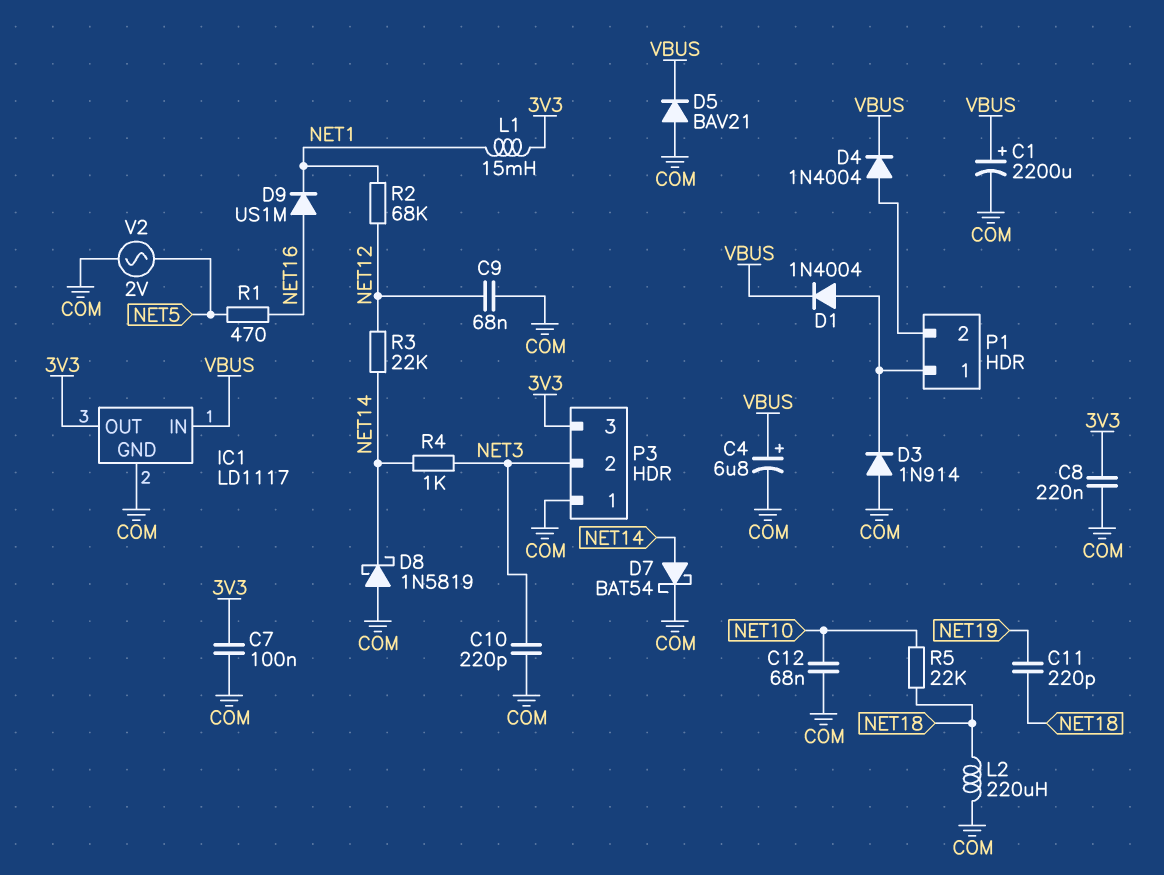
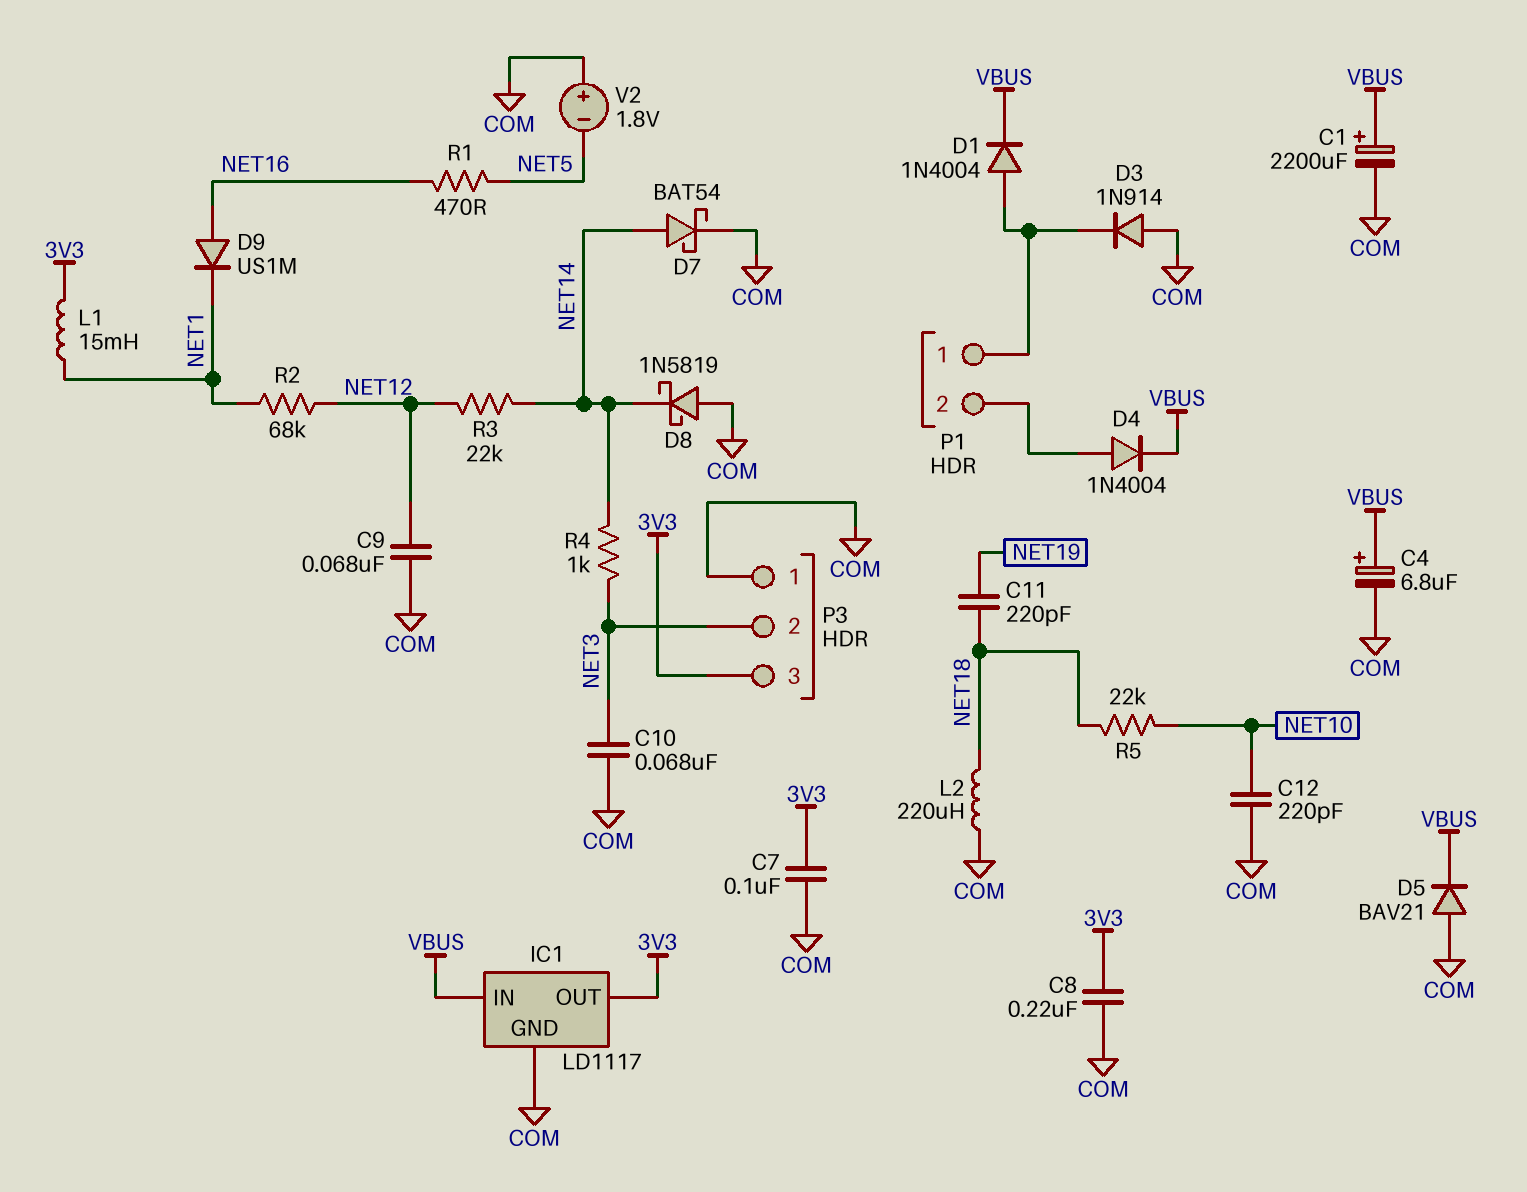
C10: 220pF (COM, NET3) -> 68nF (COM, NET3)
C12: 68nF (COM, NET10) -> 220pF (COM, NET10)
V2: AC 2V (COM, NET5) -> 1.8V (plus COM, minus NET5)

